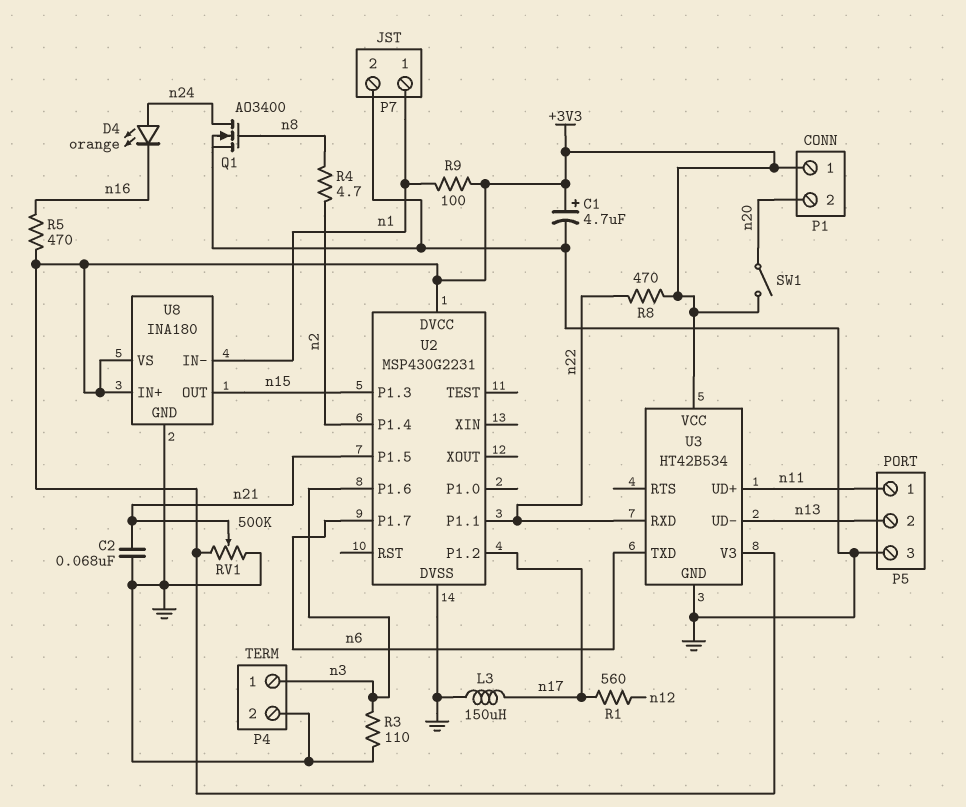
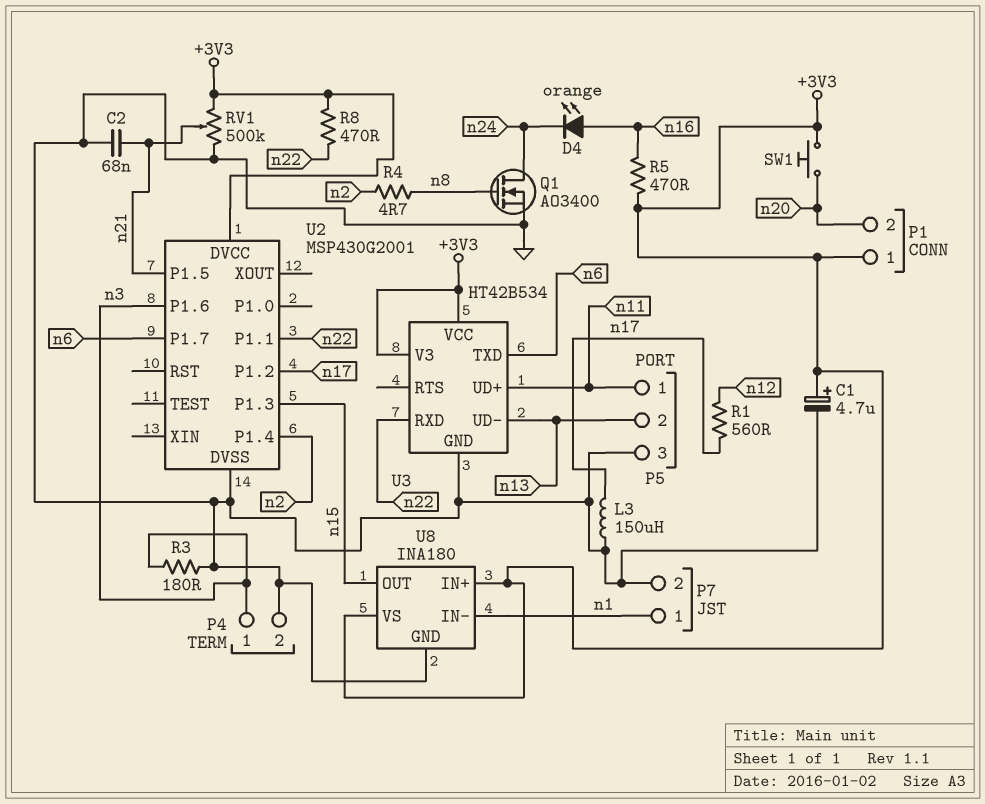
D4: LED orange (A n24, K n16) -> LED orange (A n16, K n24)
R3: 110 (GND, n3) -> 180 (GND, n3)
R9: 100 (+3V3, n1) -> none
SW1: switch (+3V3, n20) -> button (+3V3, n20)
U2: MSP430G2231 -> MSP430G2001

